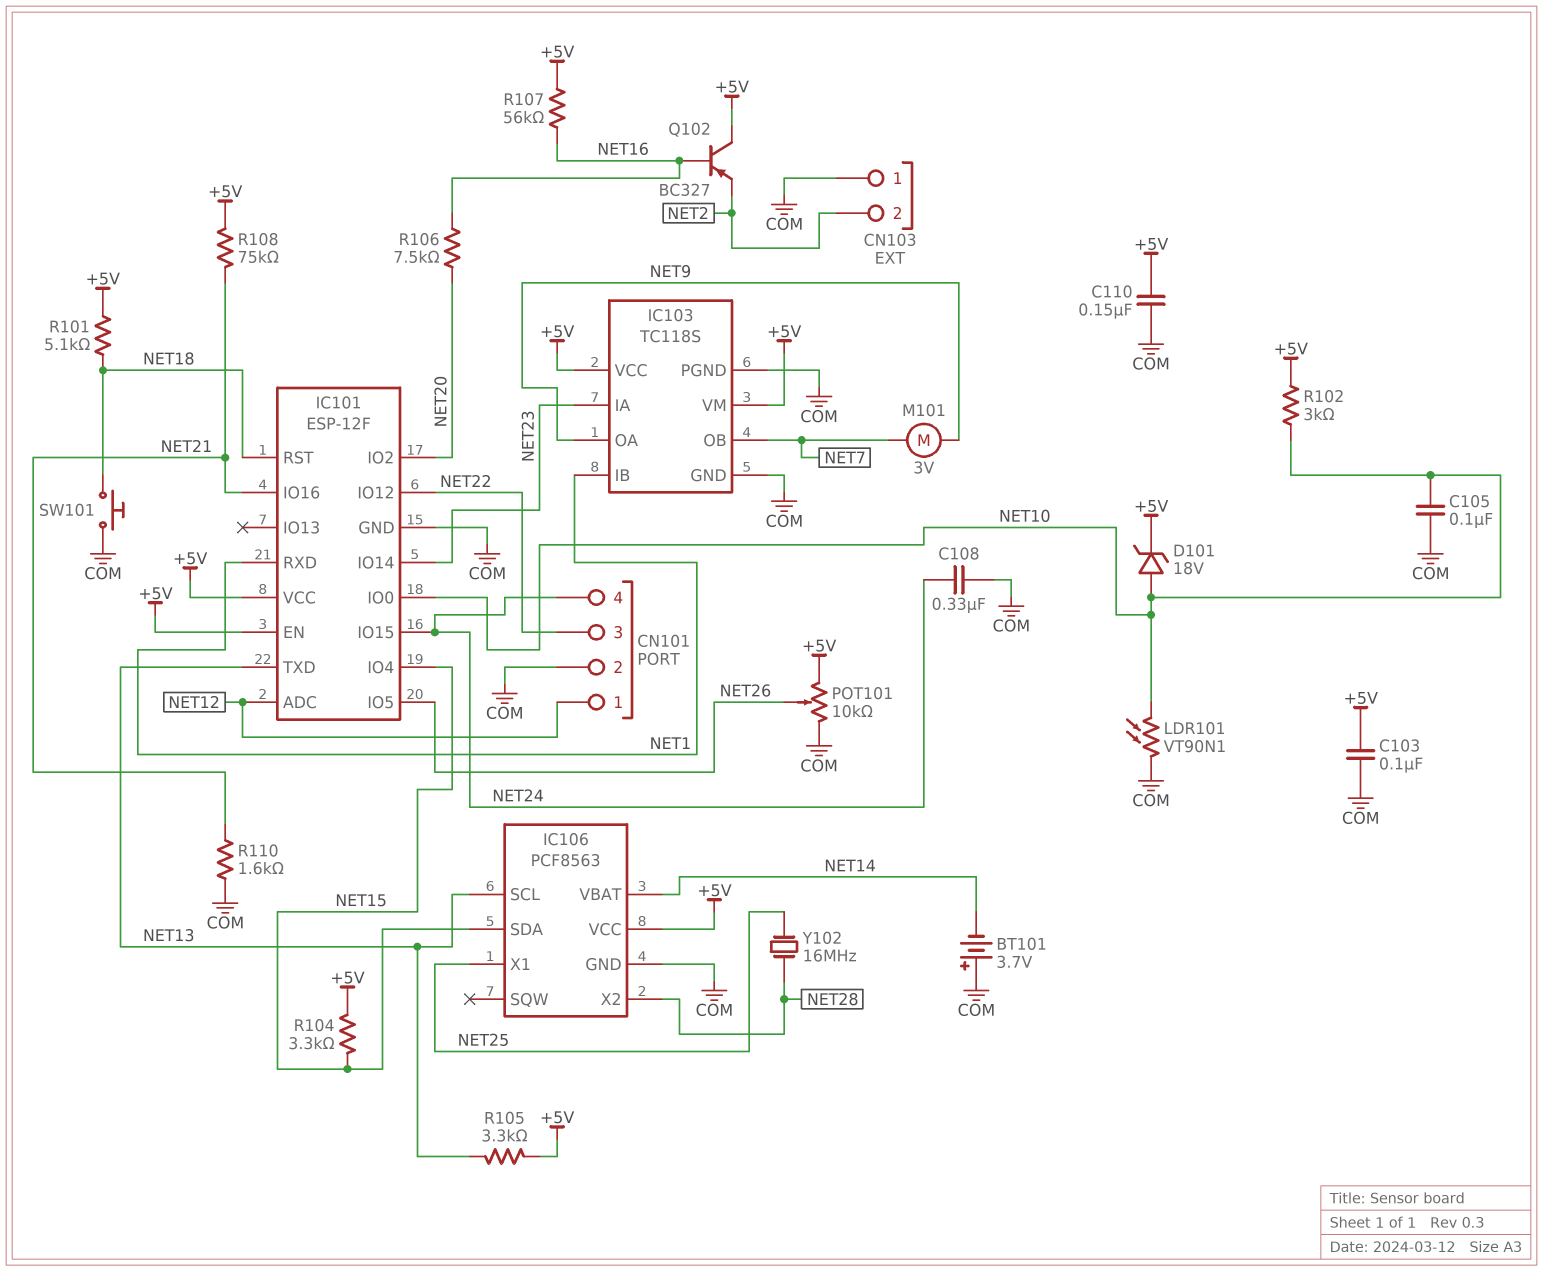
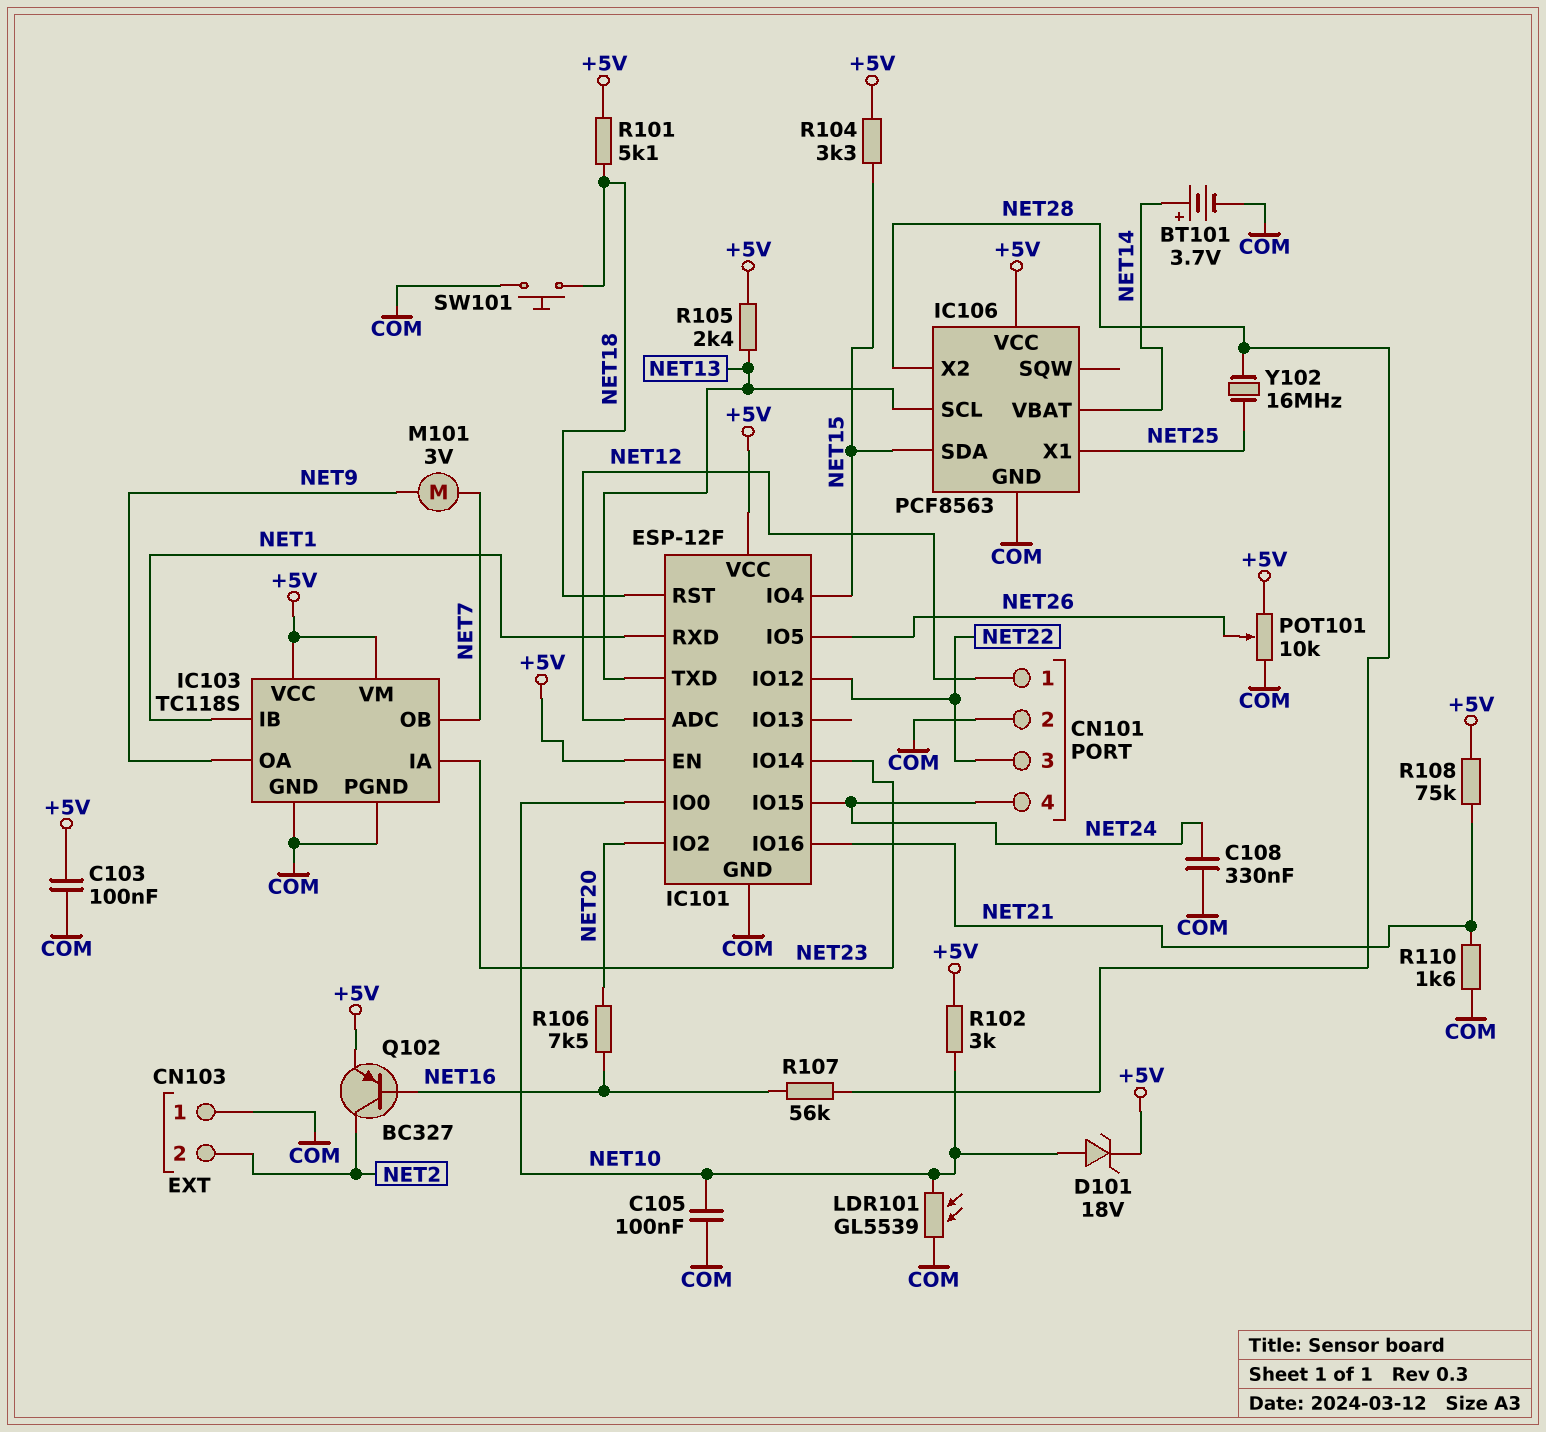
BT101: 3.7V (plus COM, minus NET14) -> 3.7V (plus NET14, minus COM)
C110: 150nF (+5V, COM) -> none
LDR101: VT90N1 (COM, NET10) -> GL5539 (COM, NET10)
Q102: PNP BC327 (B NET16, C +5V, E NET2) -> PNP BC327 (B NET16, C NET2, E +5V)
R105: 3.3k (+5V, NET13) -> 2.4k (+5V, NET13)
R107: 56k (+5V, NET16) -> 56k (NET16, NET28)

